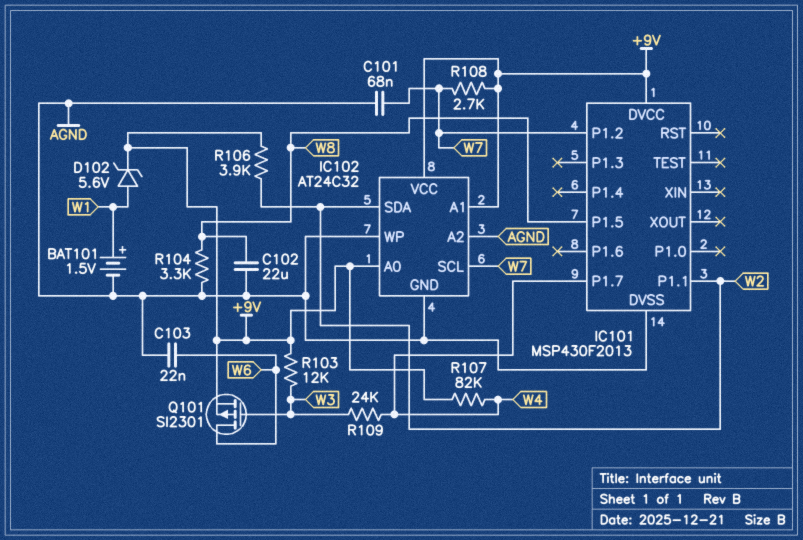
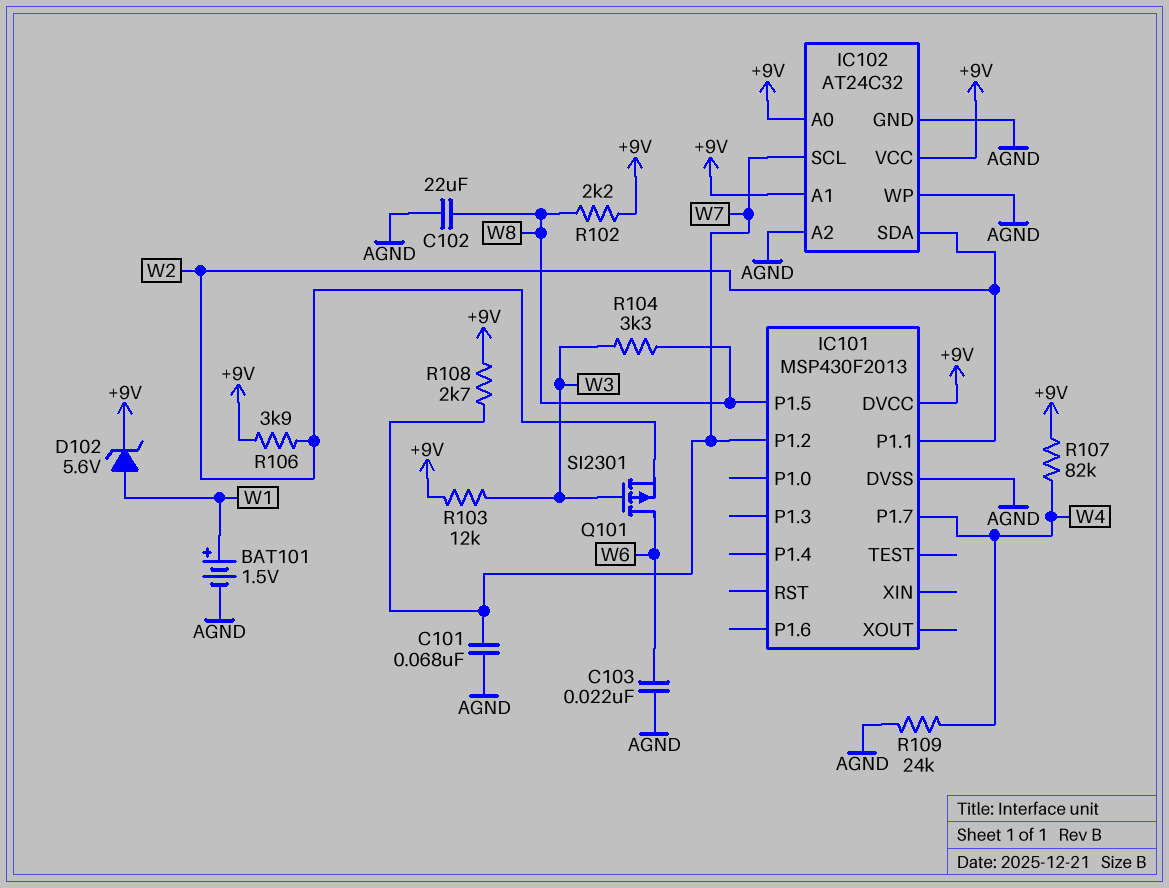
Q101: PMOS SI2301 (G W3, D W6, S +9V) -> PMOS SI2301 (G W3, D W6, S W2)
R102: none -> 2.2k (+9V, W8)
R104: 3.3k (AGND, W8) -> 3.3k (W3, W8)
R109: 24k (W3, W4) -> 24k (AGND, W4)

